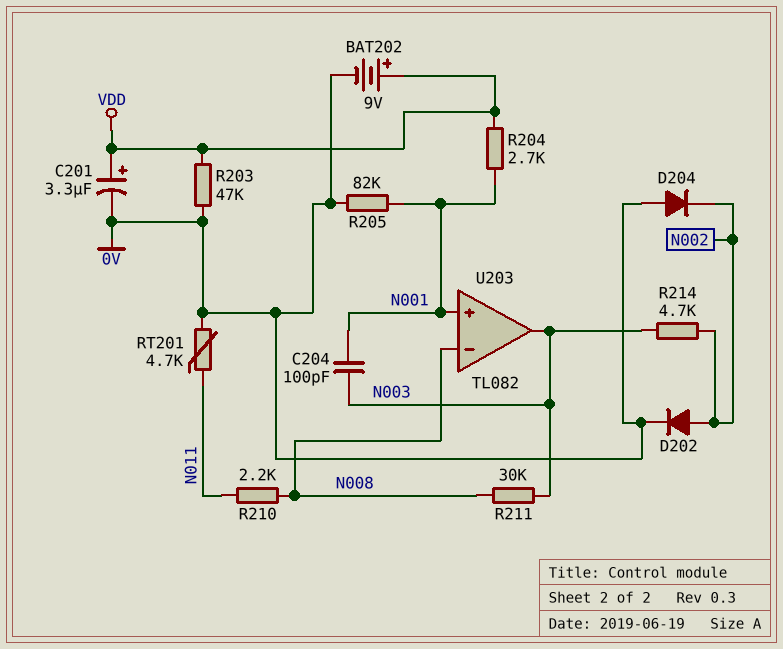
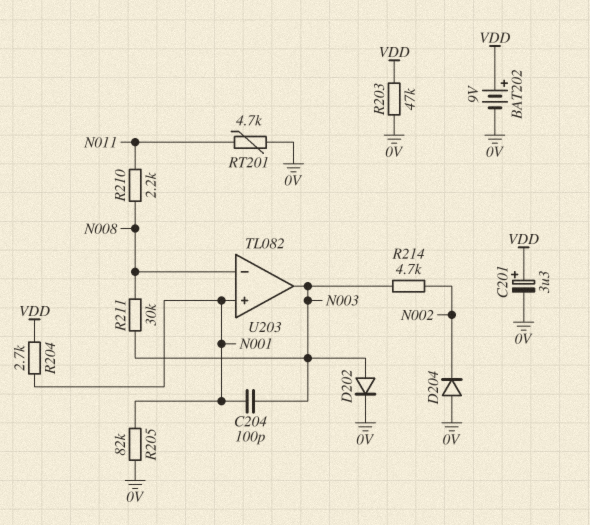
D202: diode (A N002, K 0V) -> diode (A N003, K 0V)

